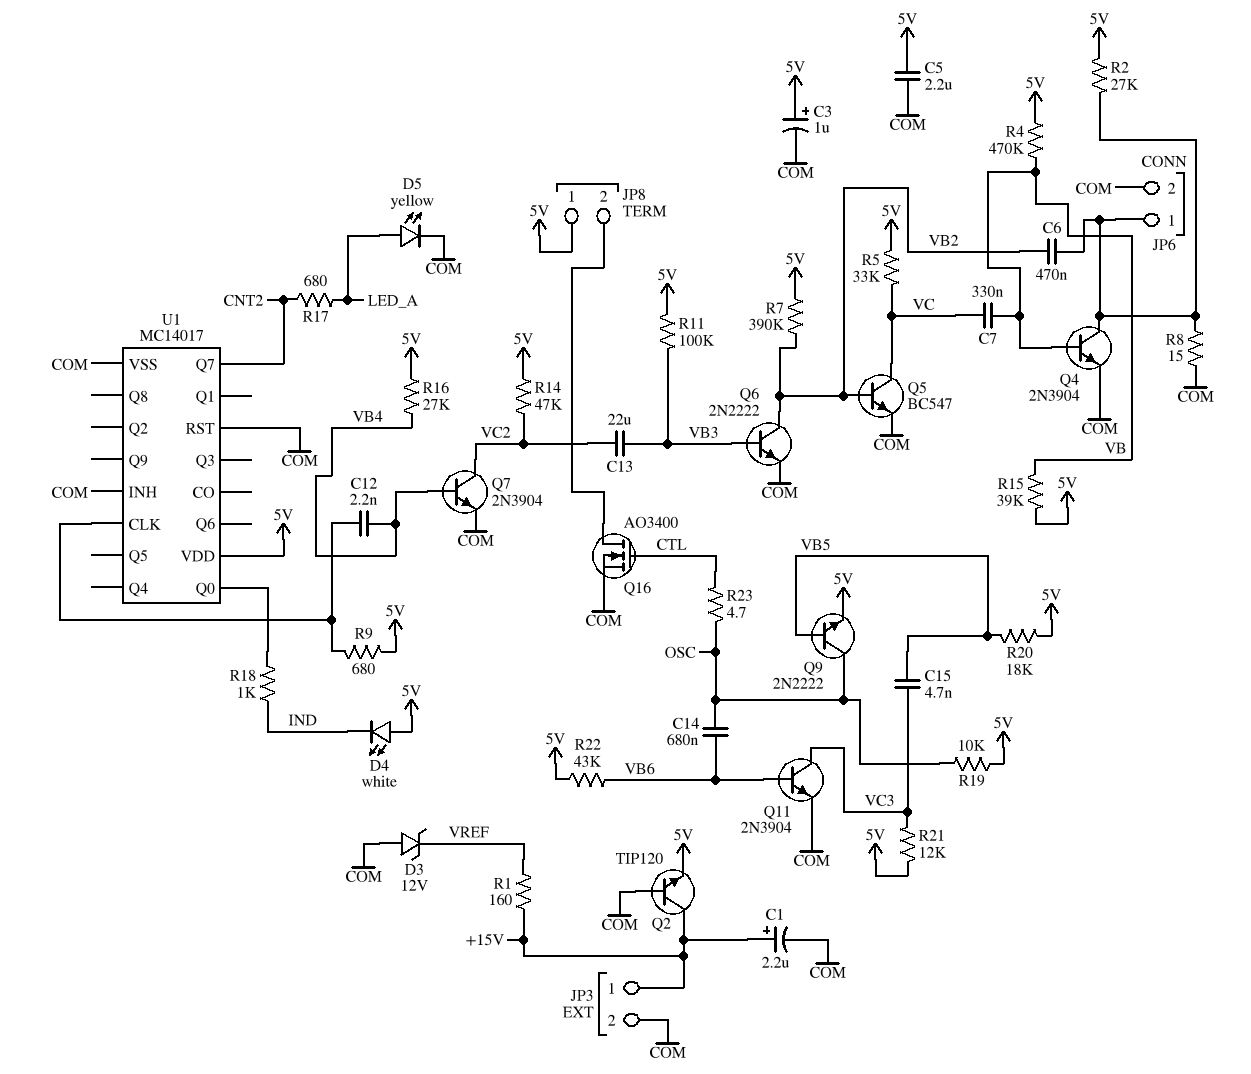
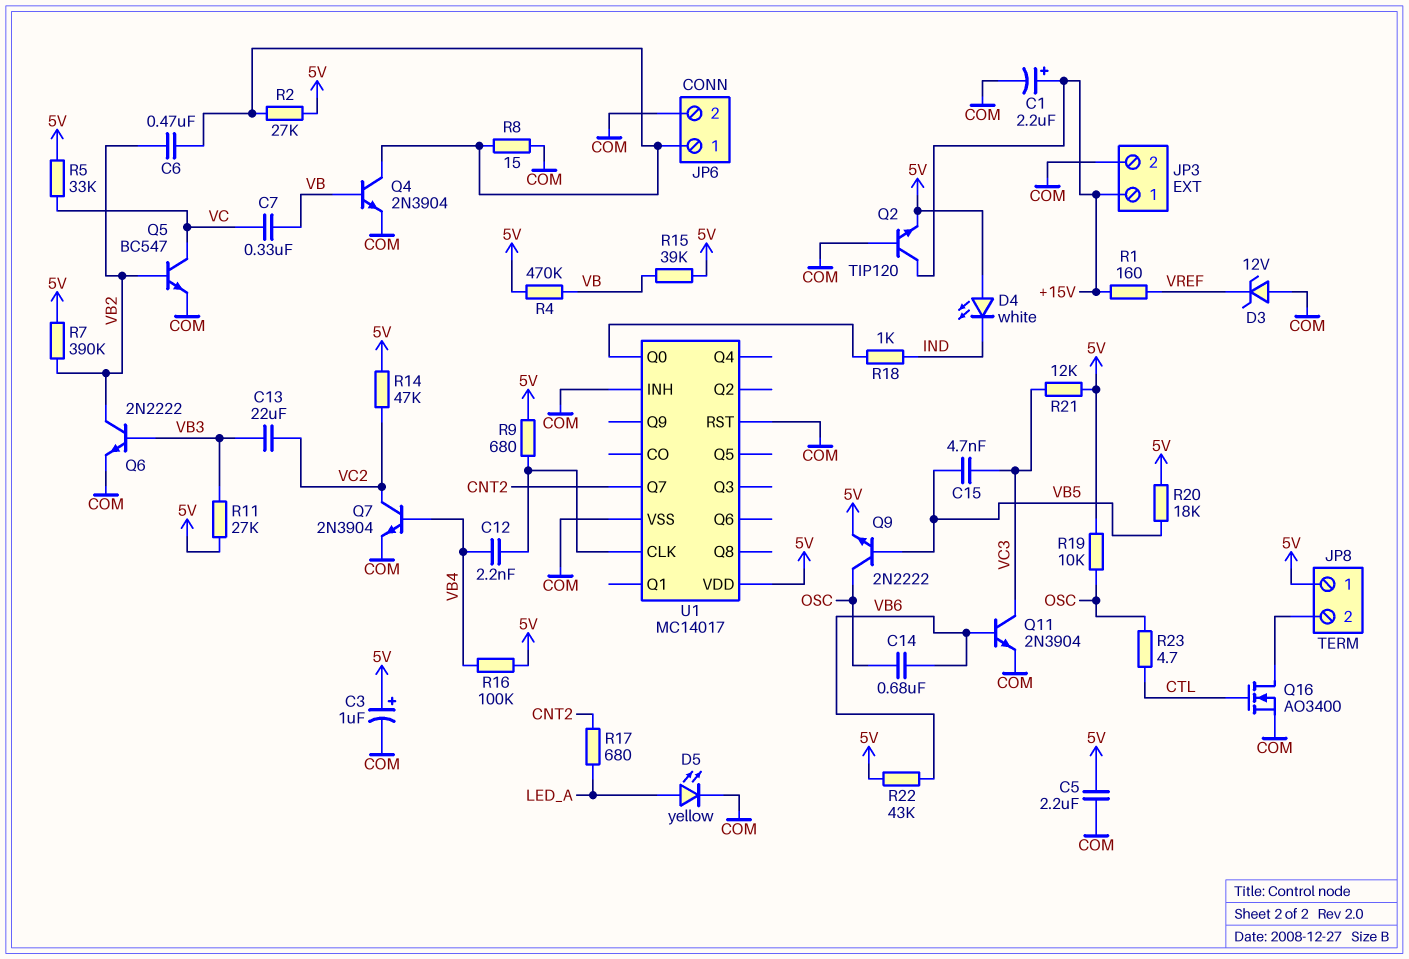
R11: 100k (5V, VB3) -> 27k (5V, VB3)
R16: 27k (5V, VB4) -> 100k (5V, VB4)

